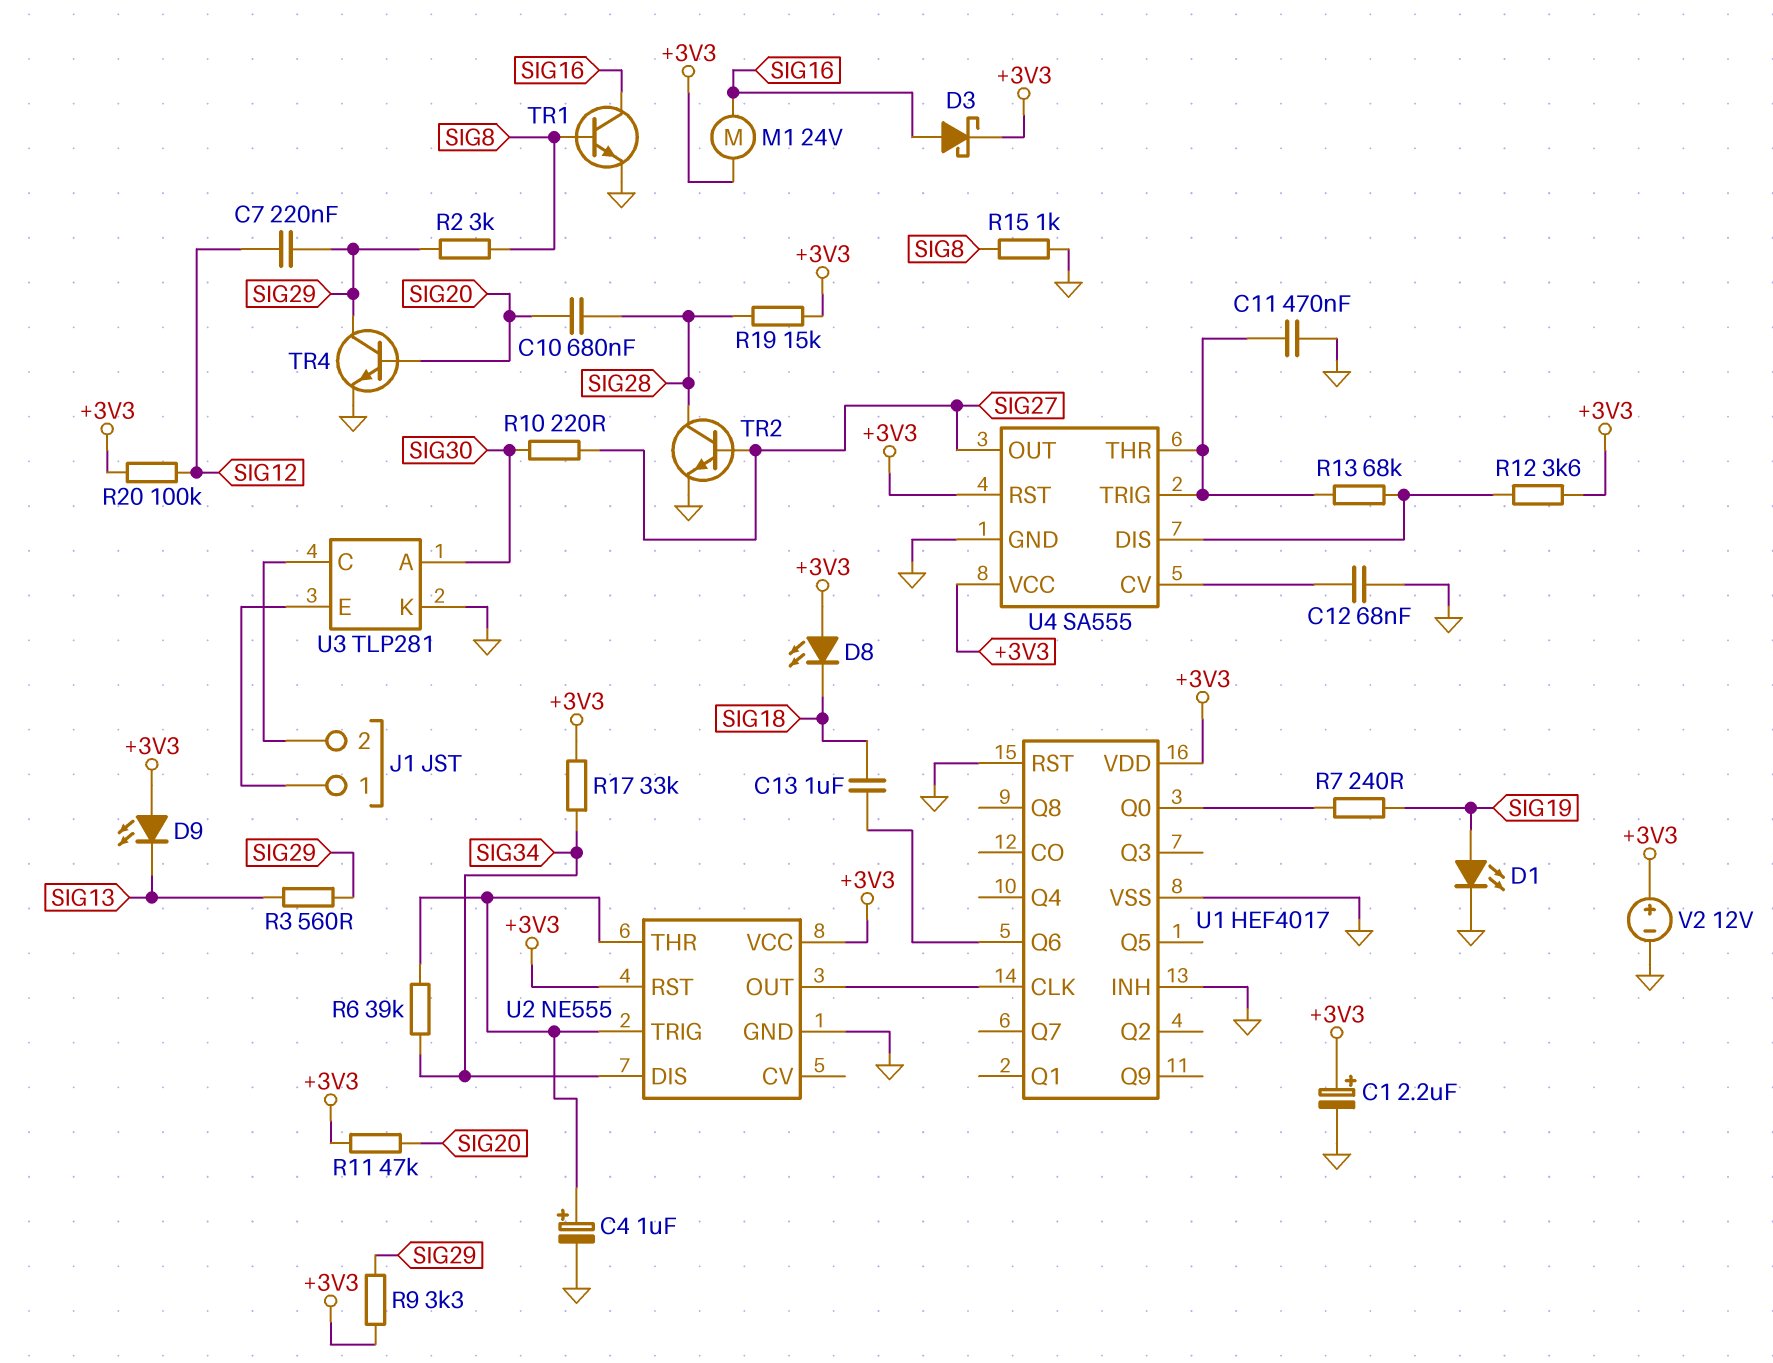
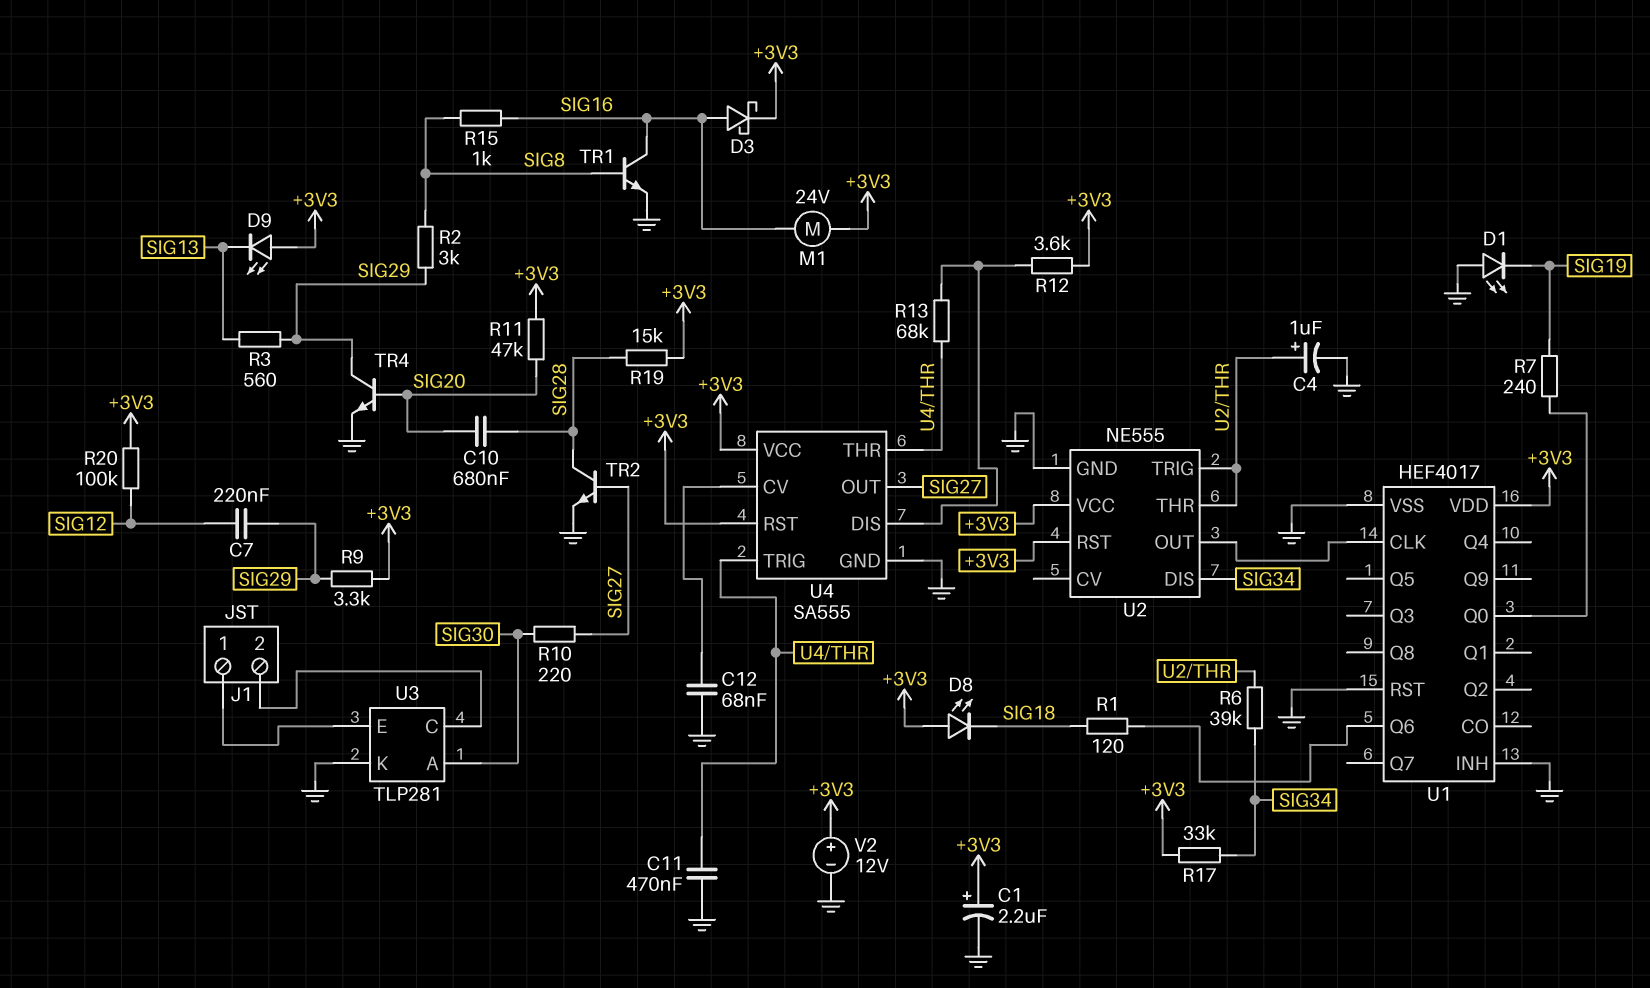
C13: 1uF (SIG18, U1/Q6) -> none
D1: LED (A SIG19, K GND) -> LED (A GND, K SIG19)
R1: none -> 120 (SIG18, U1/Q6)
R15: 1k (GND, SIG8) -> 1k (SIG8, SIG16)

